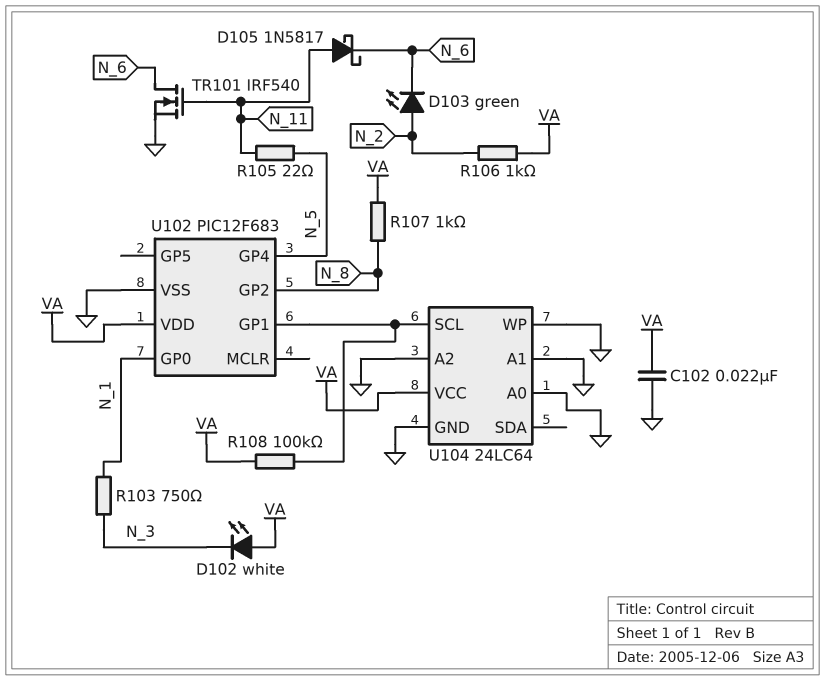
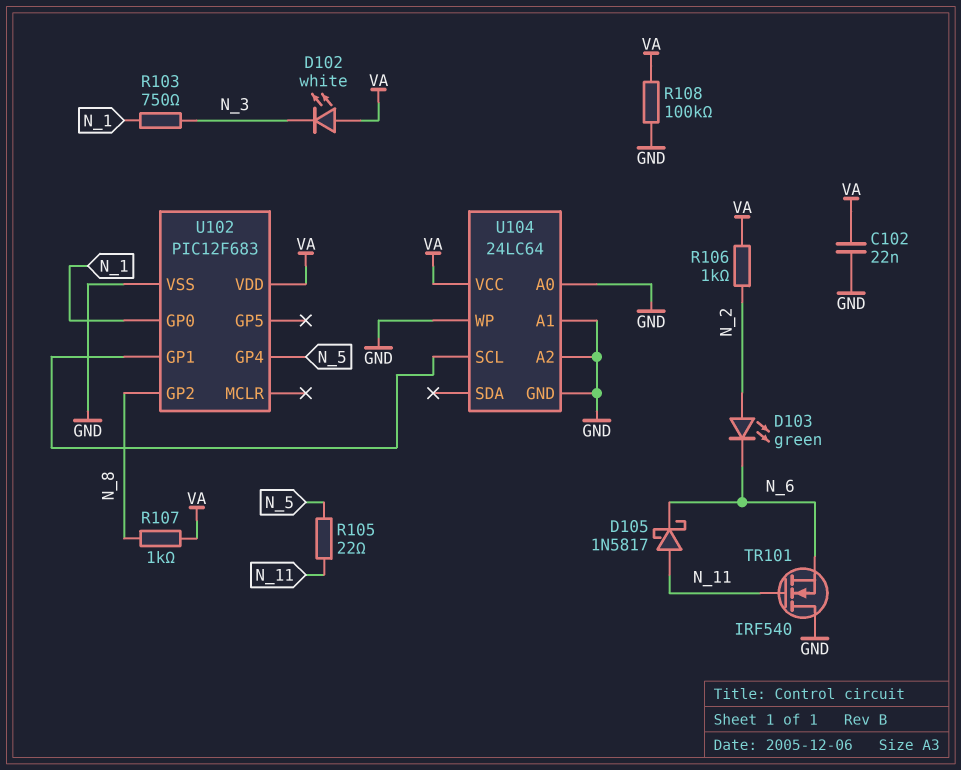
R108: 100k (U102/GP1, VA) -> 100k (GND, VA)
TR101: NMOS IRF540 (G N_11, D N_6, S GND) -> NMOS IRF540 (G N_11, D GND, S N_6)

